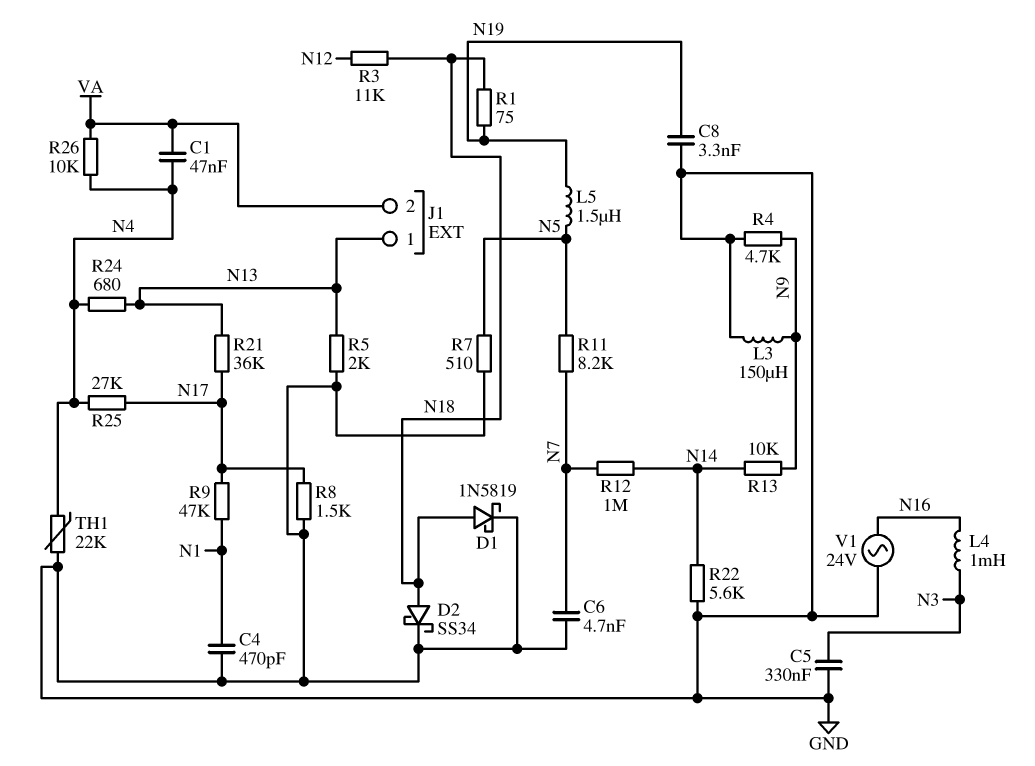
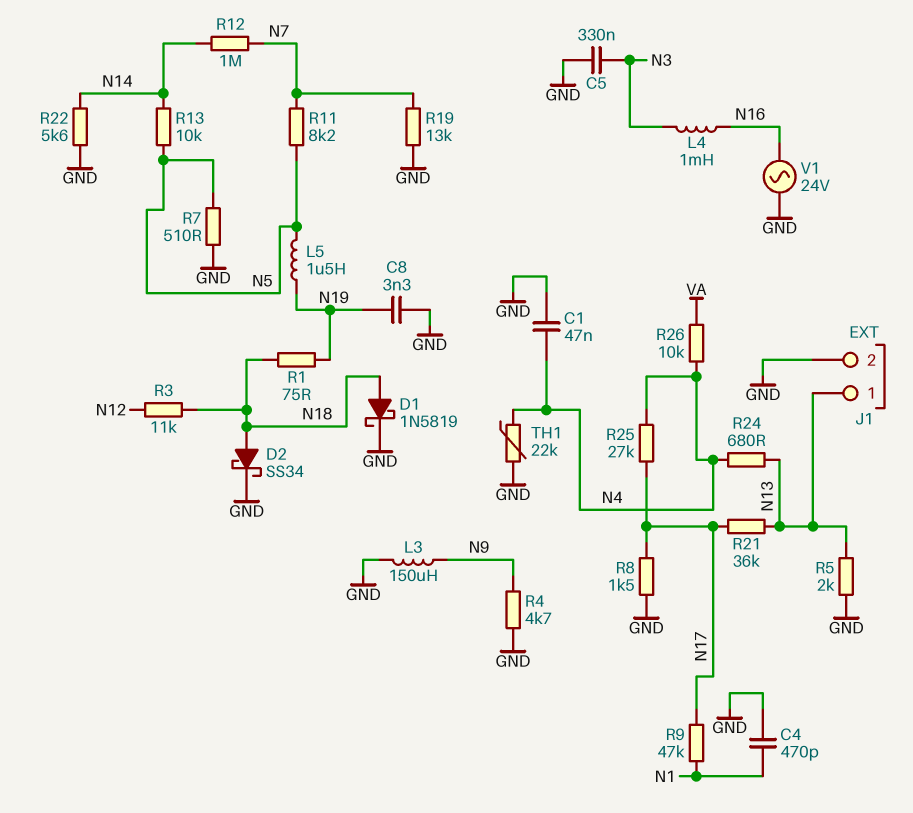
C1: 47nF (N4, VA) -> 47nF (GND, N4)
C6: 4.7nF (GND, N7) -> none
J1 pin 2: VA -> GND
R13: 10k (N9, N14) -> 10k (N5, N14)
R19: none -> 13k (GND, N7)

